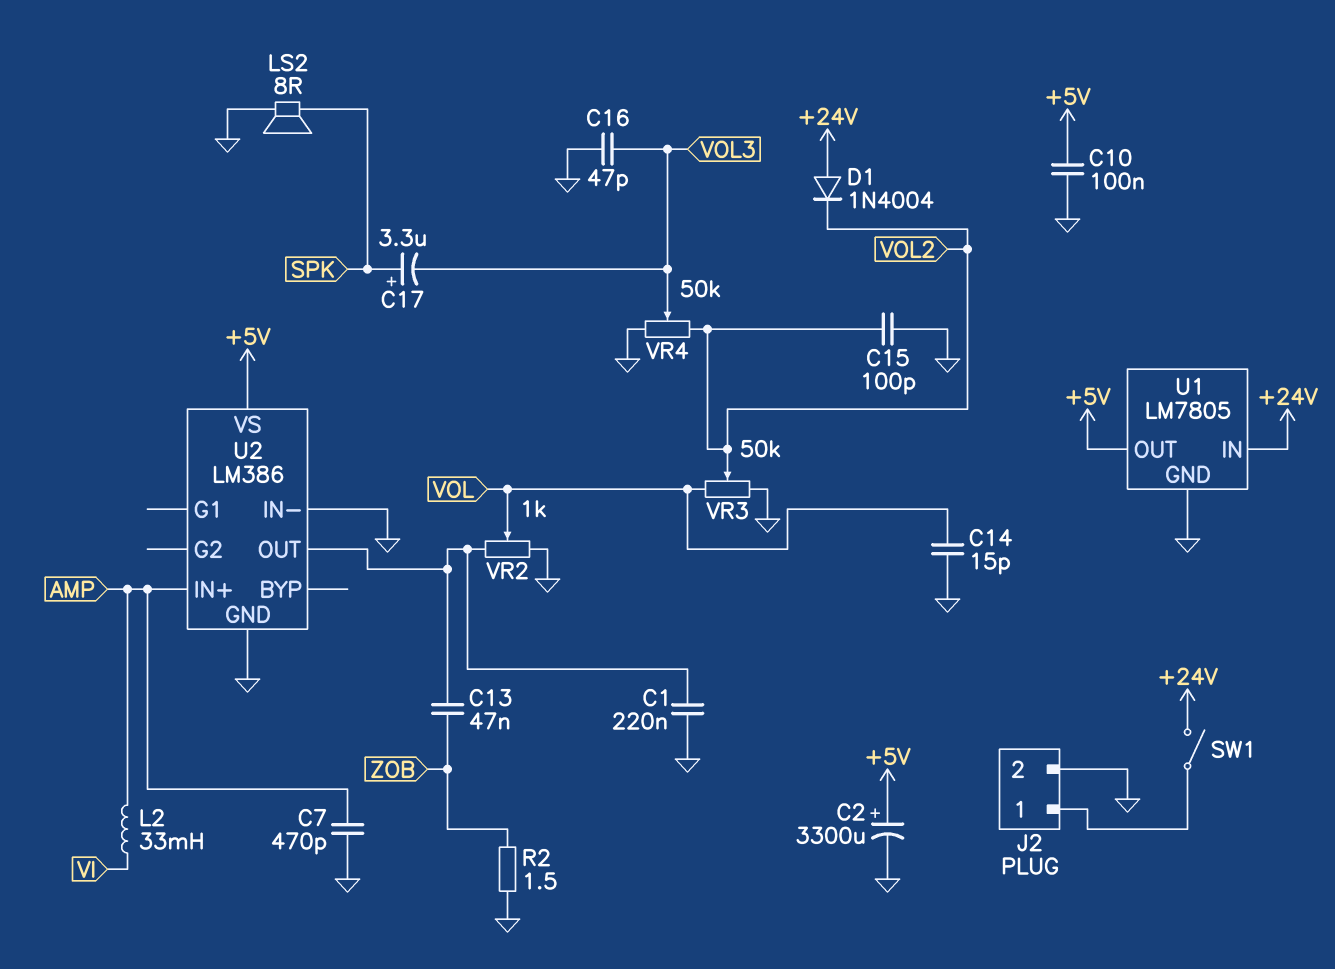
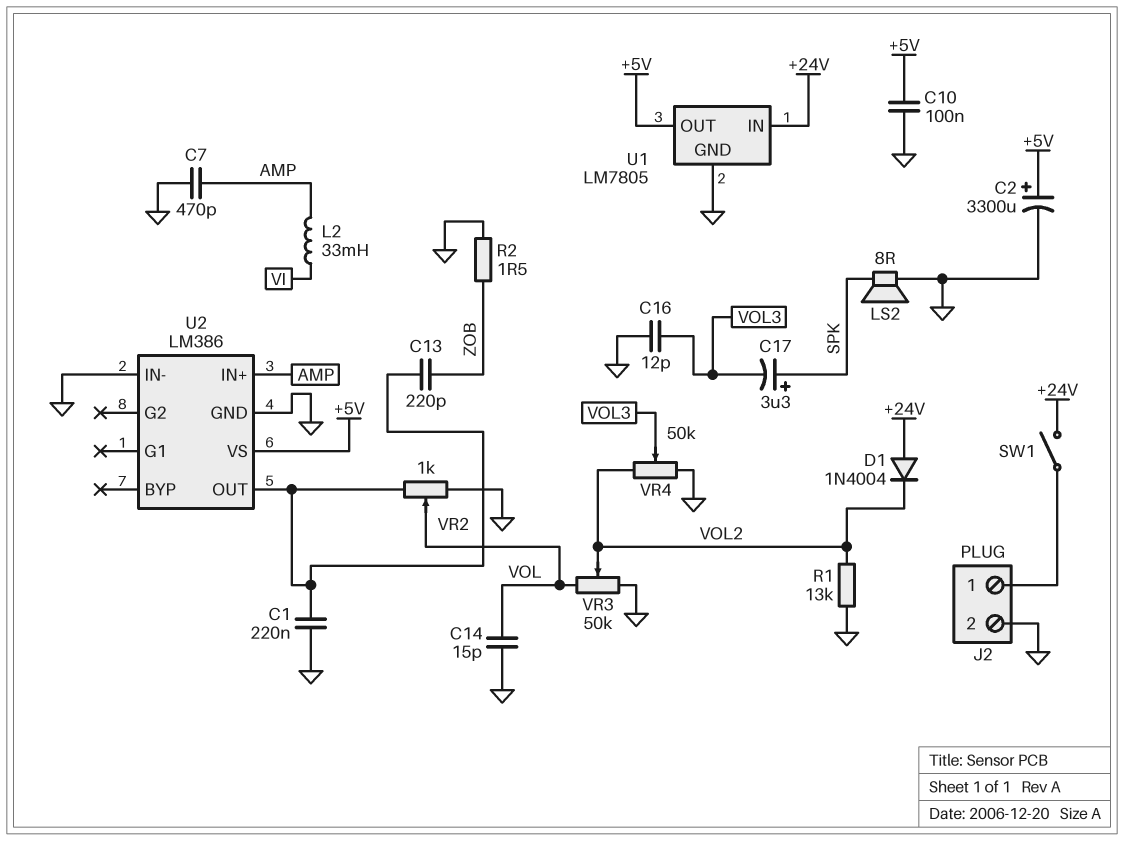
C13: 47nF (U2/OUT, ZOB) -> 220pF (U2/OUT, ZOB)
C15: 100pF (GND, VOL2) -> none
C16: 47pF (GND, VOL3) -> 12pF (GND, VOL3)
R1: none -> 13k (GND, VOL2)

